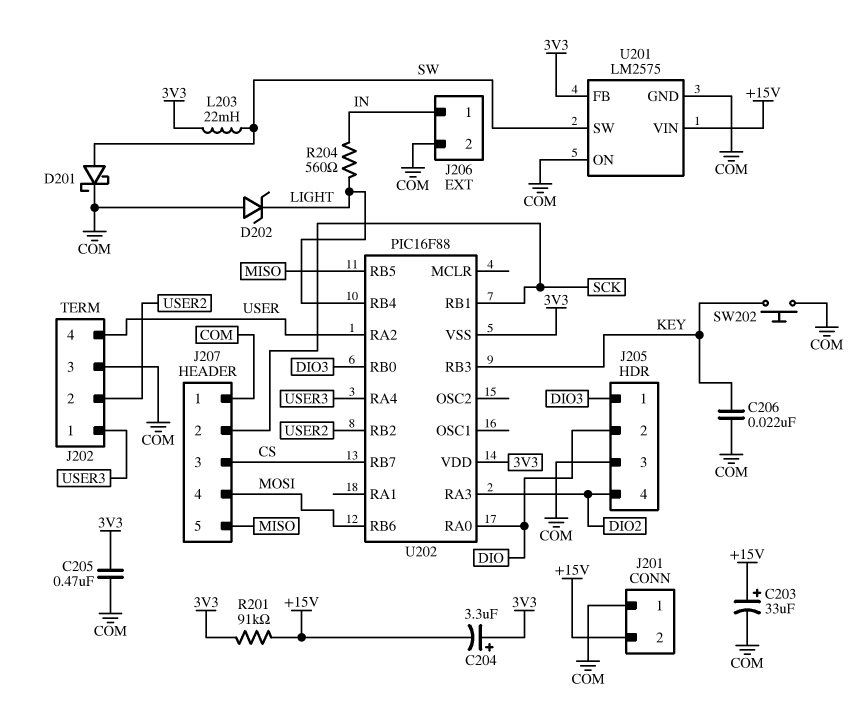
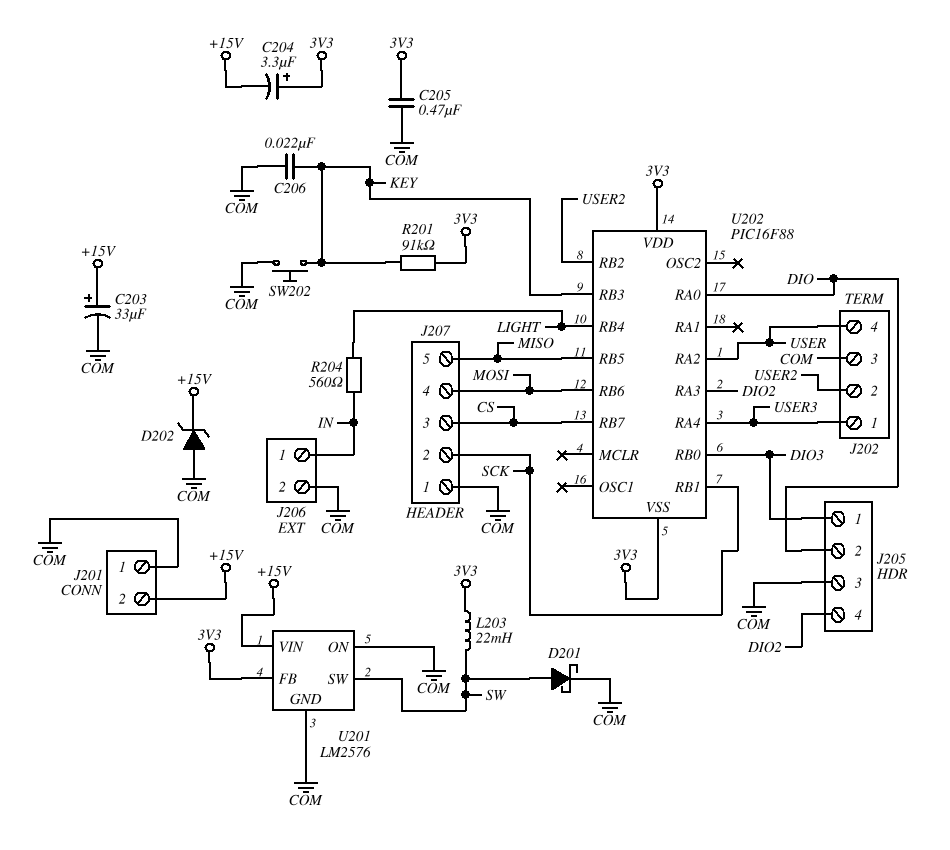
D202: zener (A COM, K LIGHT) -> zener (A COM, K +15V)
R201: 91k (+15V, 3V3) -> 91k (3V3, KEY)
U201: LM2575 -> LM2576

